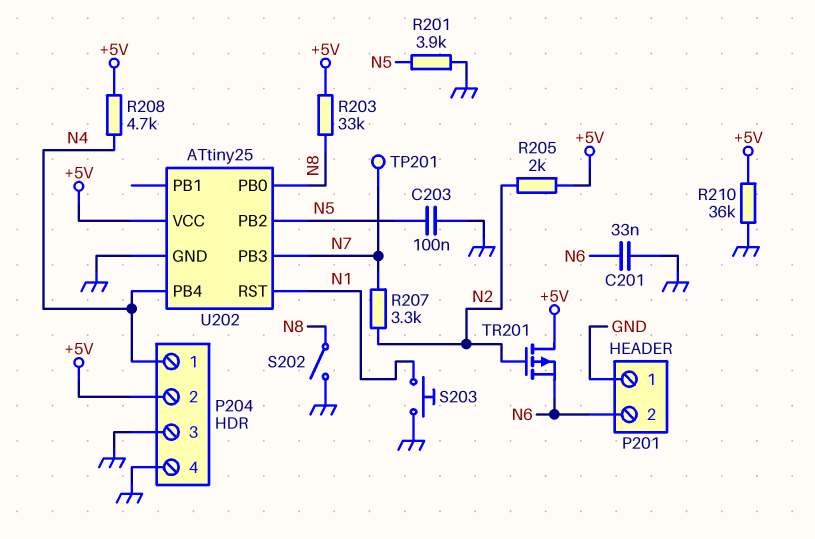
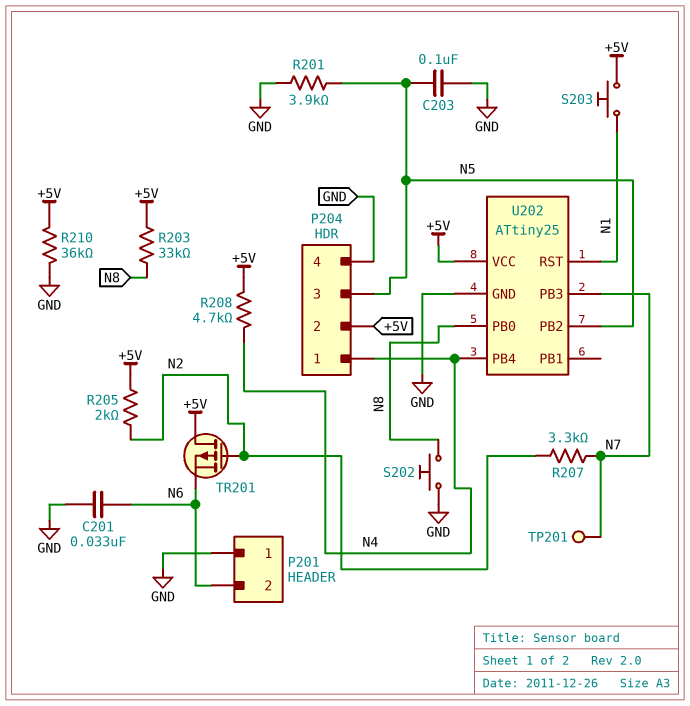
P204 pin 3: GND -> N5
S202: switch (GND, N8) -> button (GND, N8)
S203: button (GND, N1) -> button (+5V, N1)

